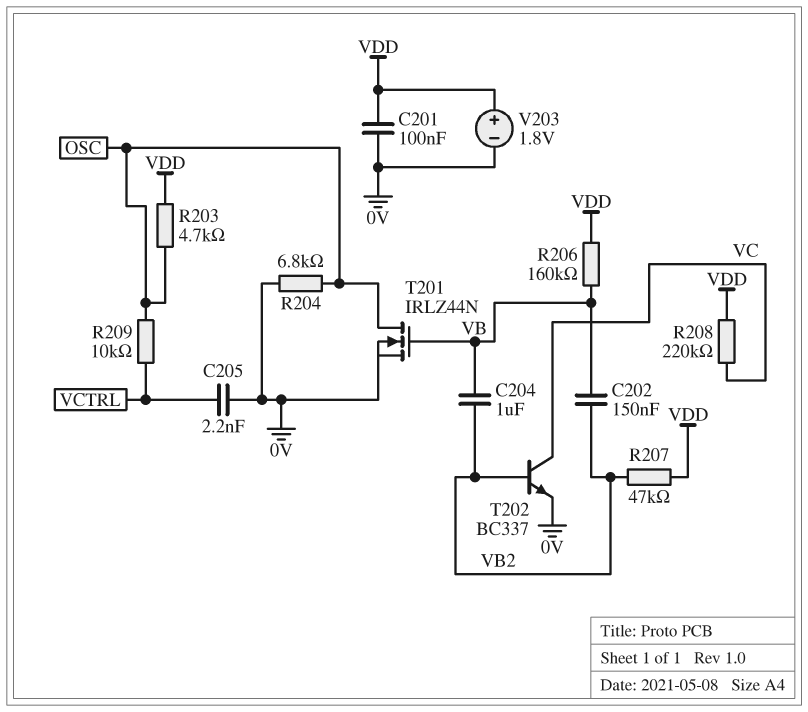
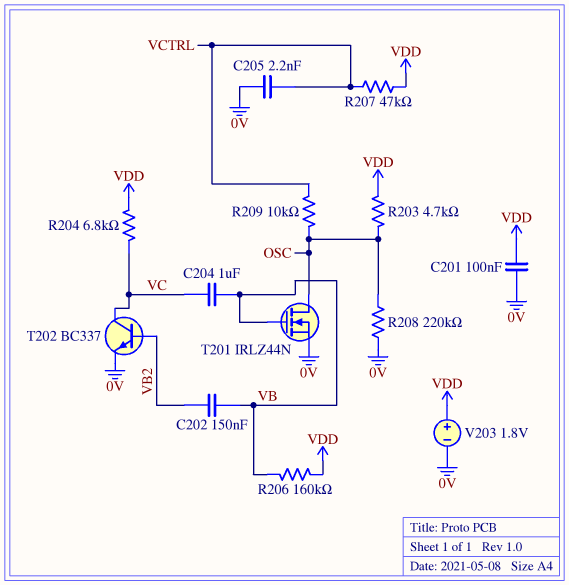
C204: 1uF (VB, VB2) -> 1uF (VB, VC)
R204: 6.8k (0V, OSC) -> 6.8k (VC, VDD)
R207: 47k (VB2, VDD) -> 47k (VCTRL, VDD)
R208: 220k (VC, VDD) -> 220k (0V, OSC)

